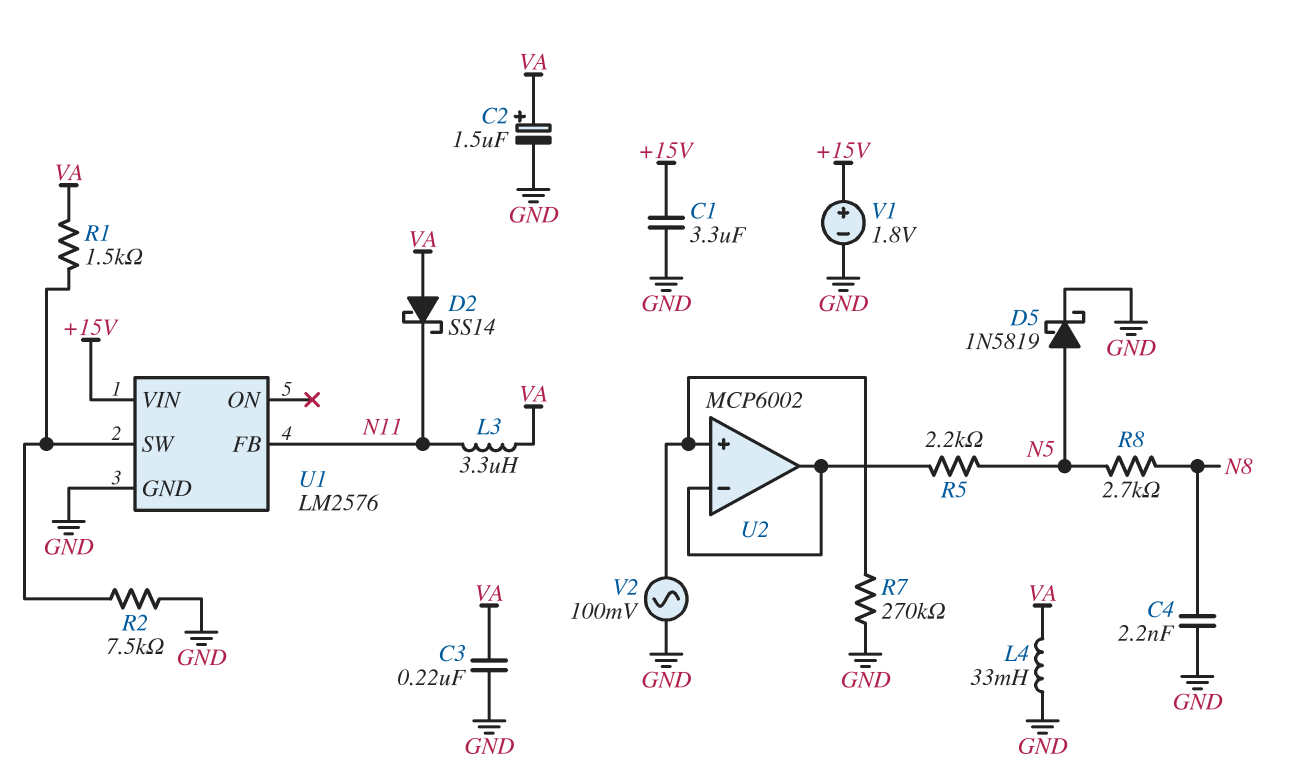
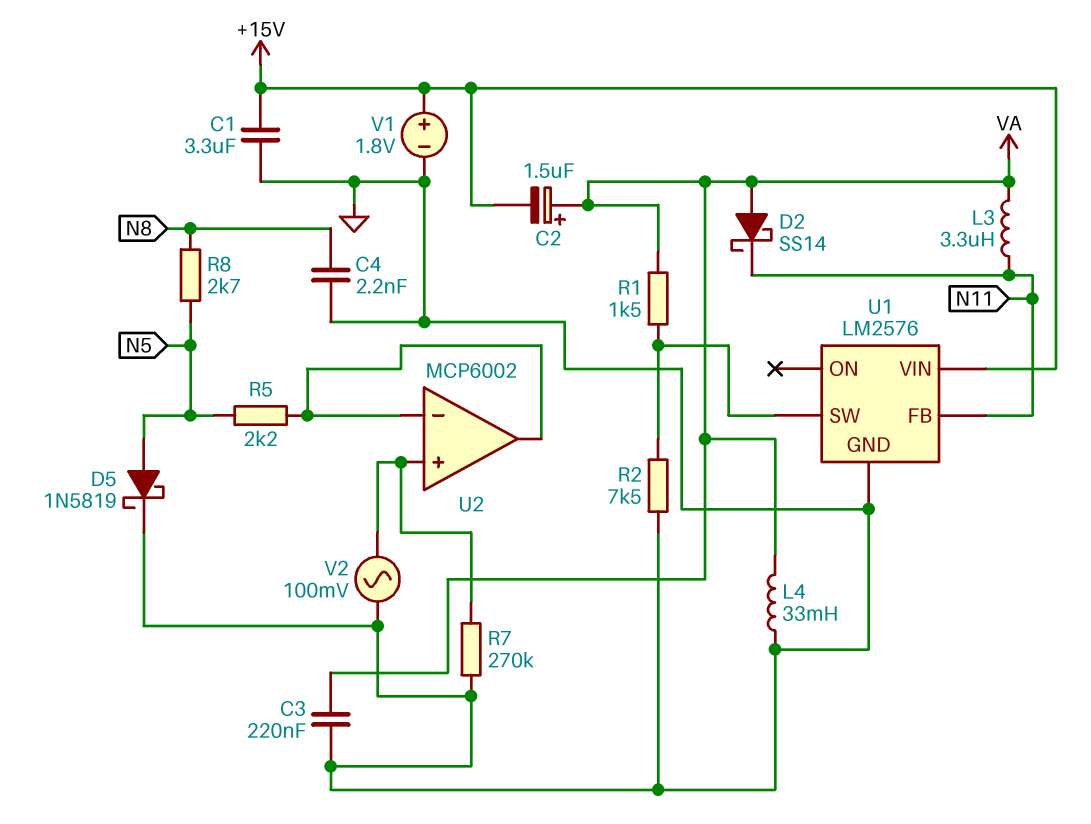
C2: 1.5uF (plus VA, minus GND) -> 1.5uF (plus VA, minus +15V)

